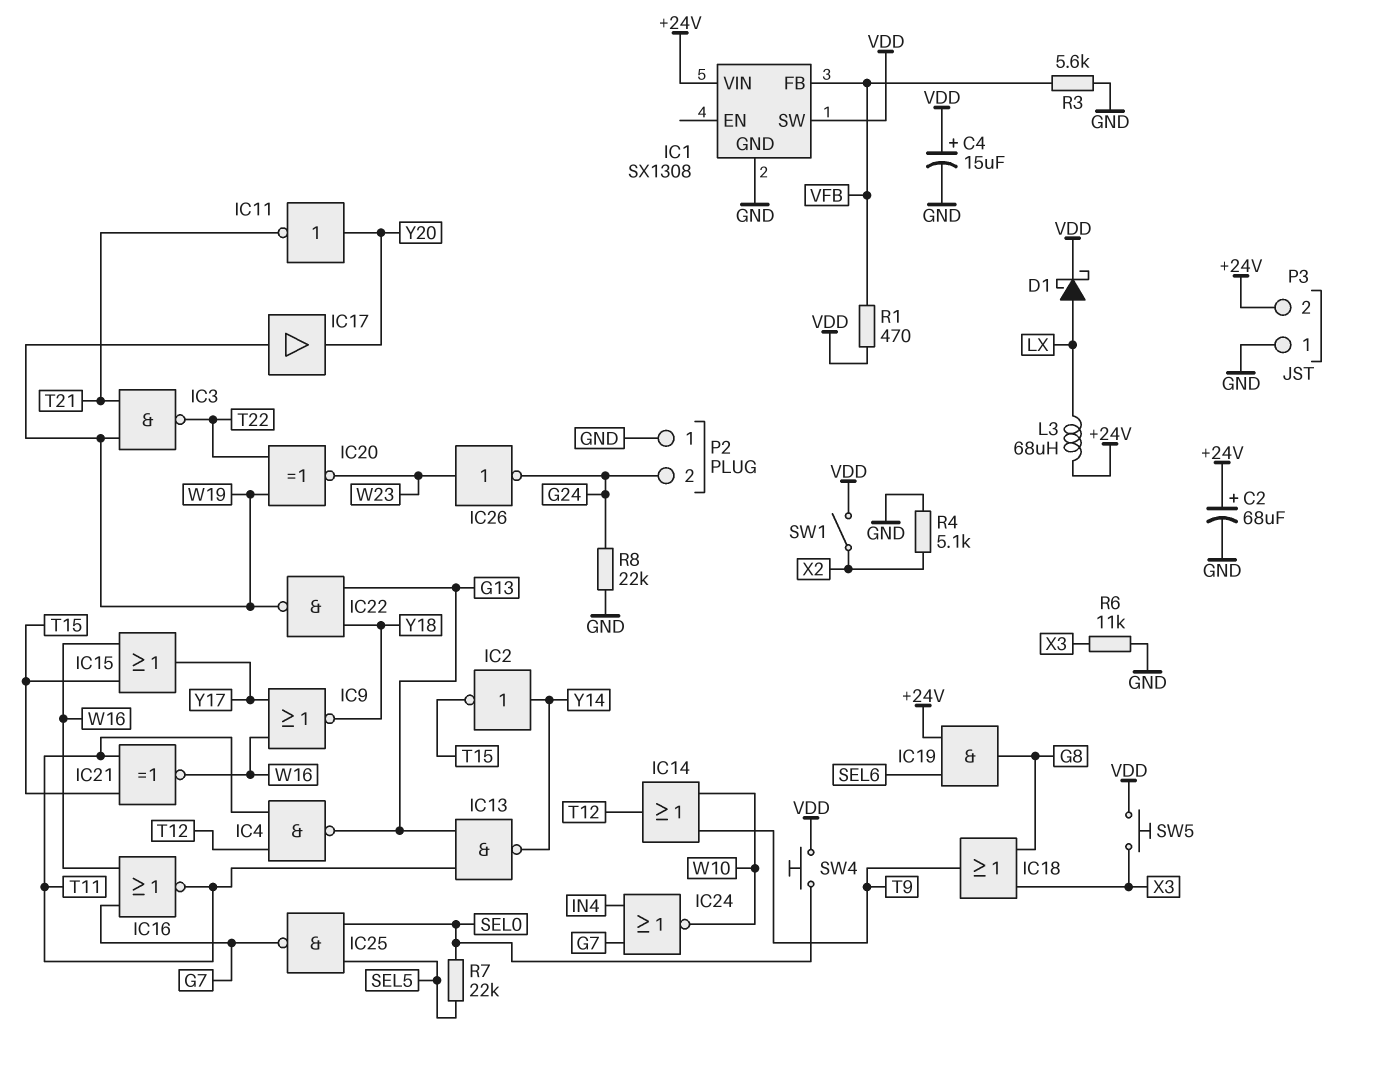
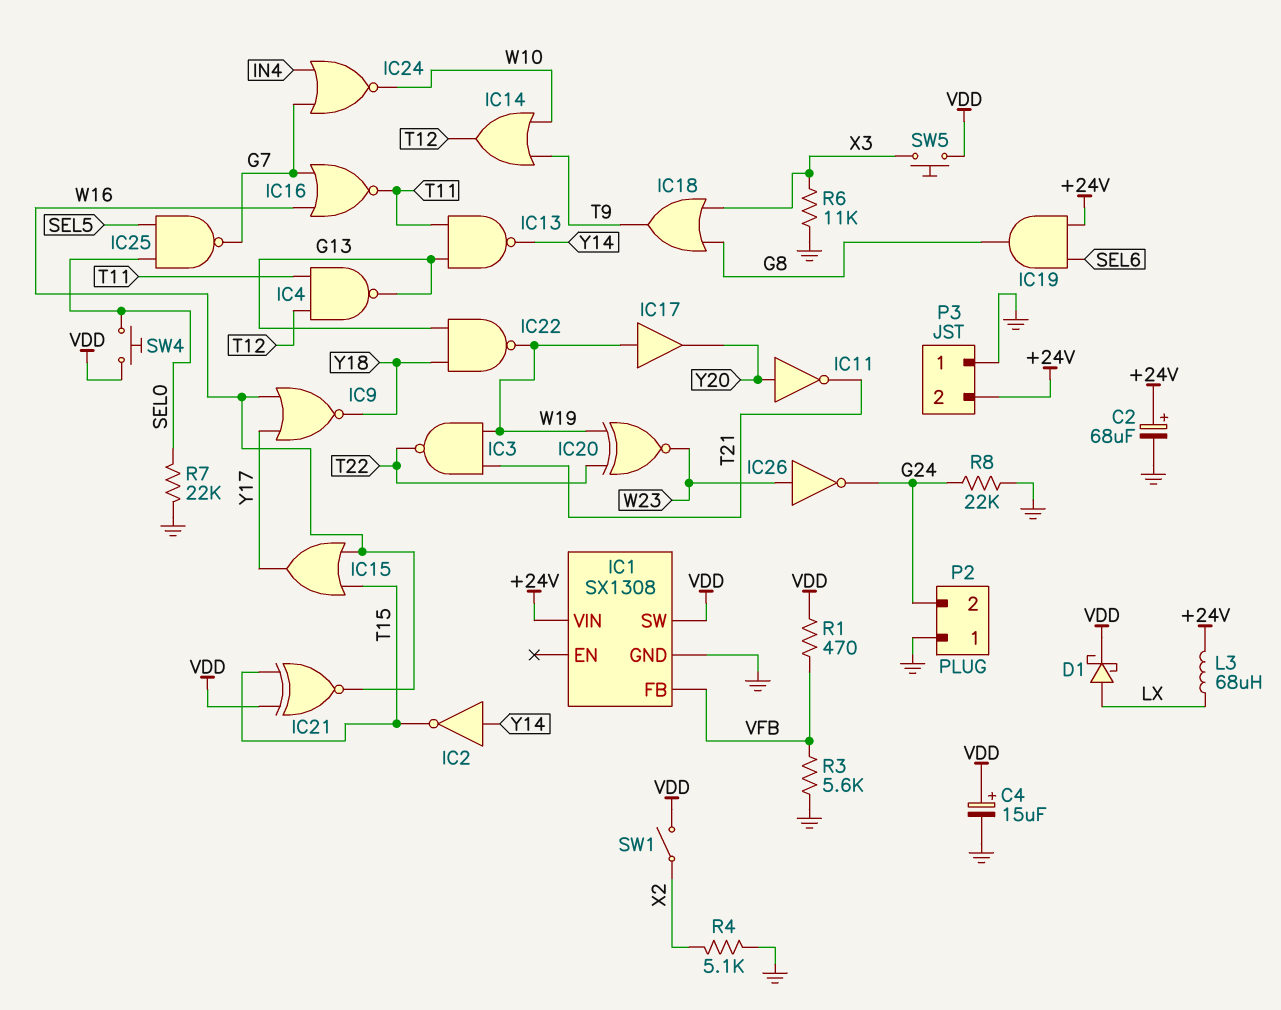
IC21: XNOR (in T11, in T15, out W16) -> XNOR (in T15, in VDD, out W16)
R7: 22k (SEL0, SEL5) -> 22k (GND, SEL0)

